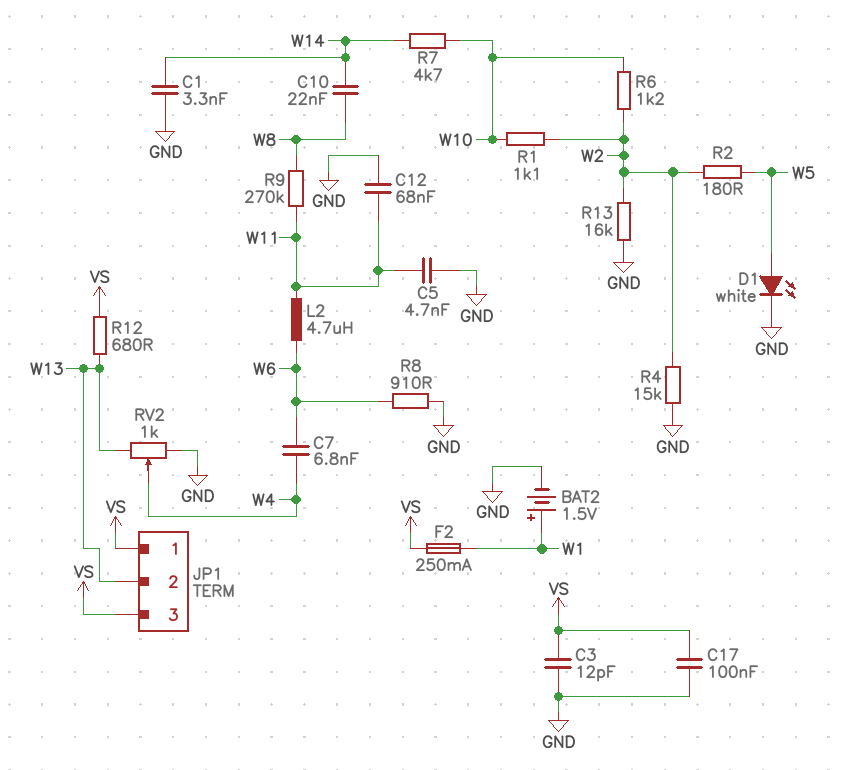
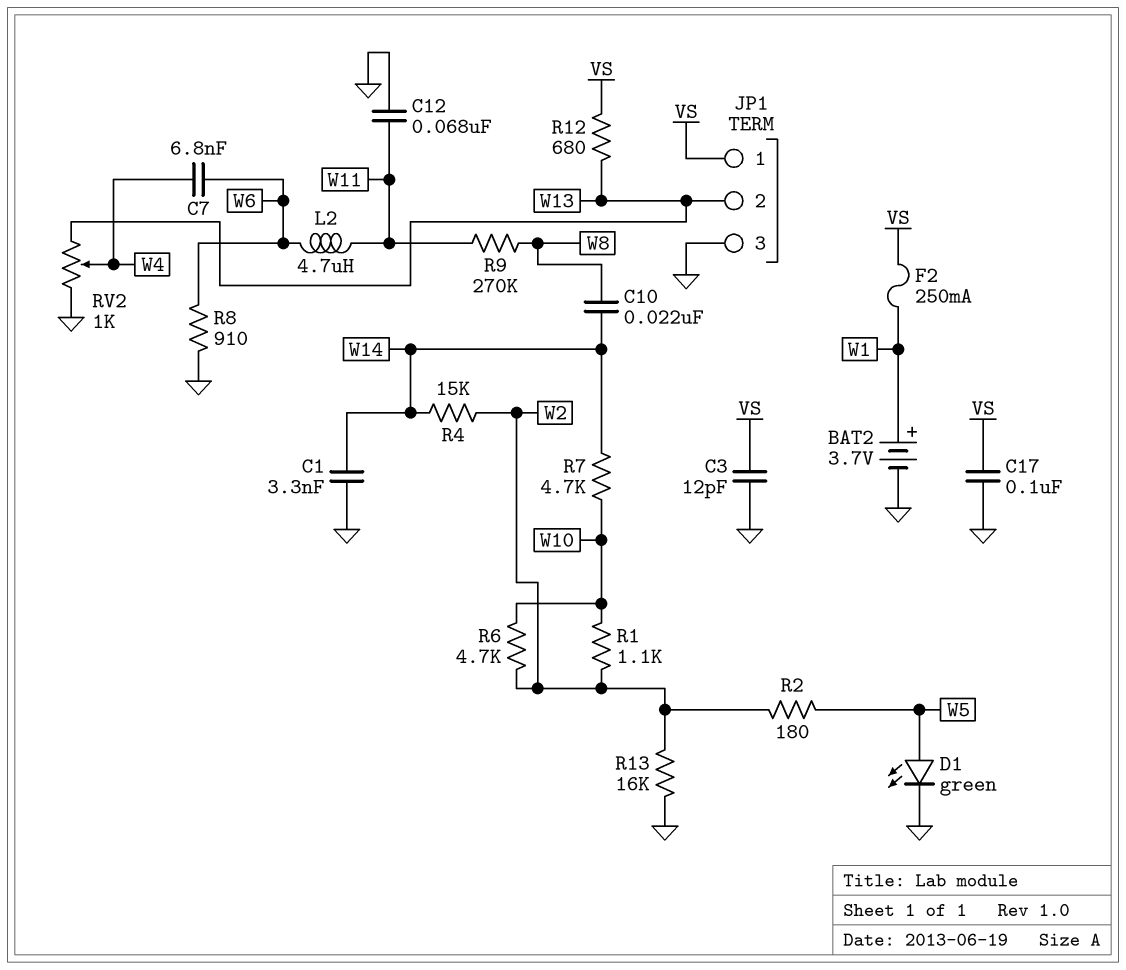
BAT2: 1.5V (plus W1, minus GND) -> 3.7V (plus W1, minus GND)
C5: 4.7nF (GND, W11) -> none
D1: LED white (A W5, K GND) -> LED green (A W5, K GND)
JP1 pin 3: VS -> GND
R4: 15k (GND, W2) -> 15k (W2, W14)
R6: 1.2k (W2, W10) -> 4.7k (W2, W10)

